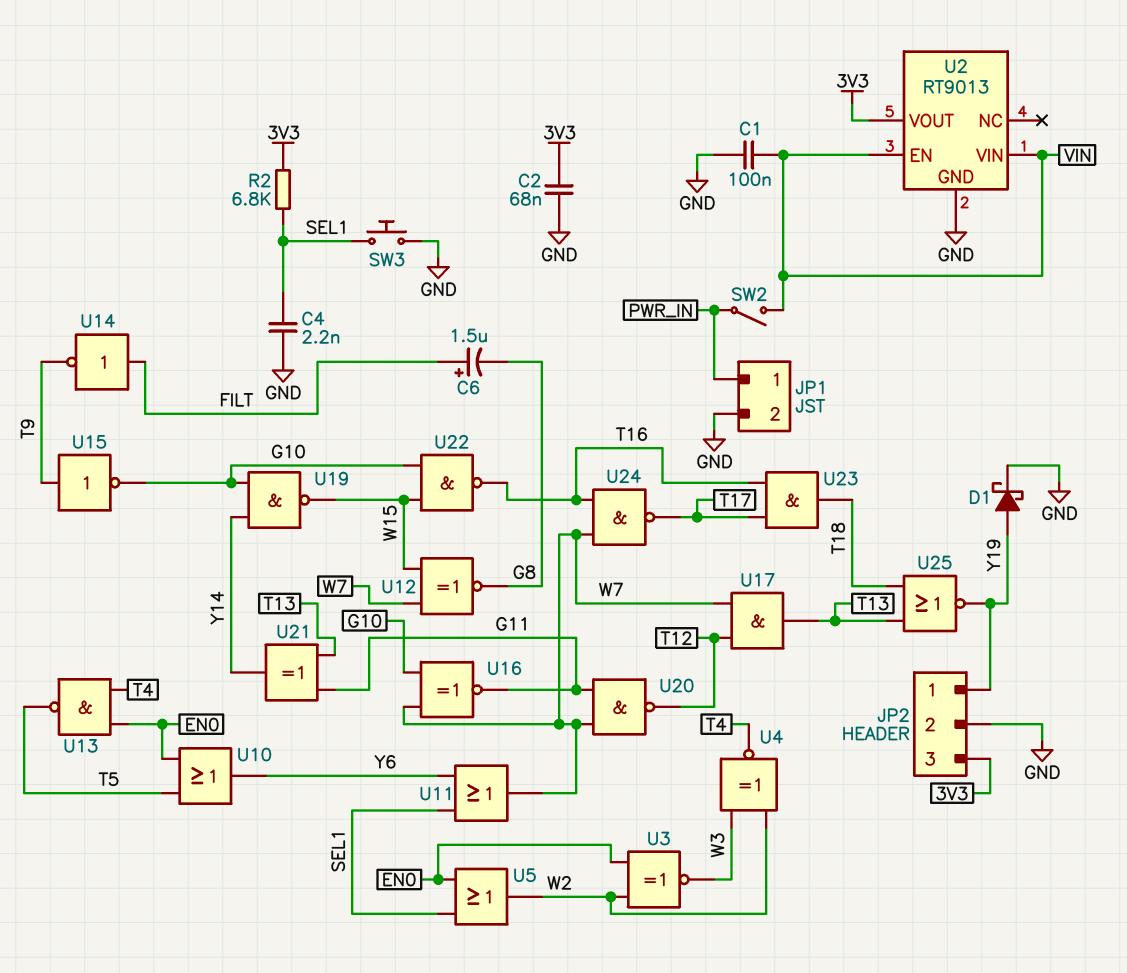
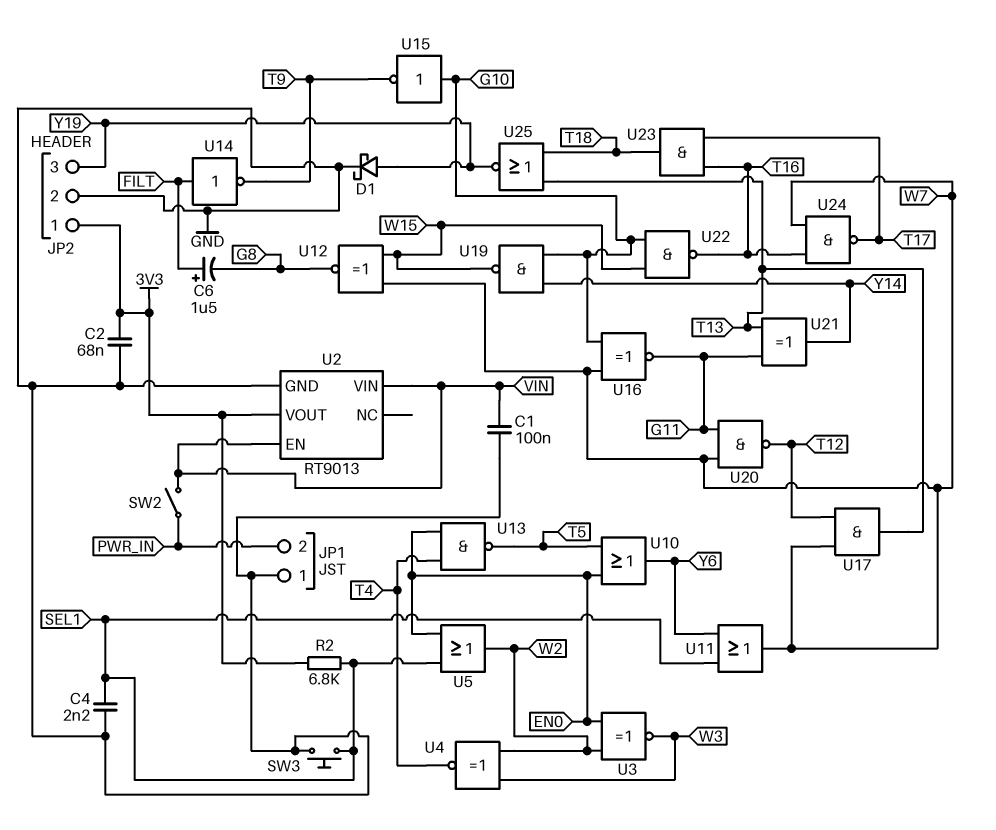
JP1 pin 1: PWR_IN -> GND
JP1 pin 2: GND -> PWR_IN
JP2 pin 1: Y19 -> 3V3
JP2 pin 3: 3V3 -> Y19
U15: NOT (in T9, out G10) -> NOT (in G10, out T9)

